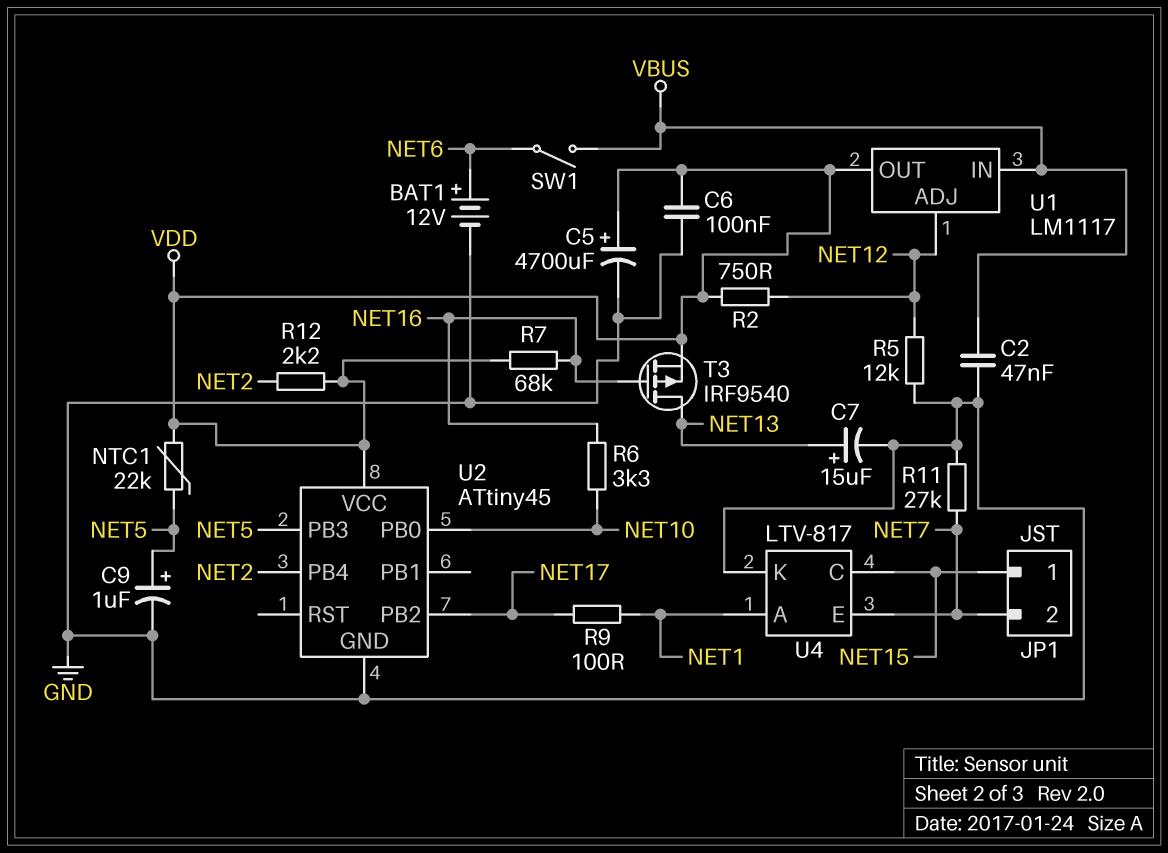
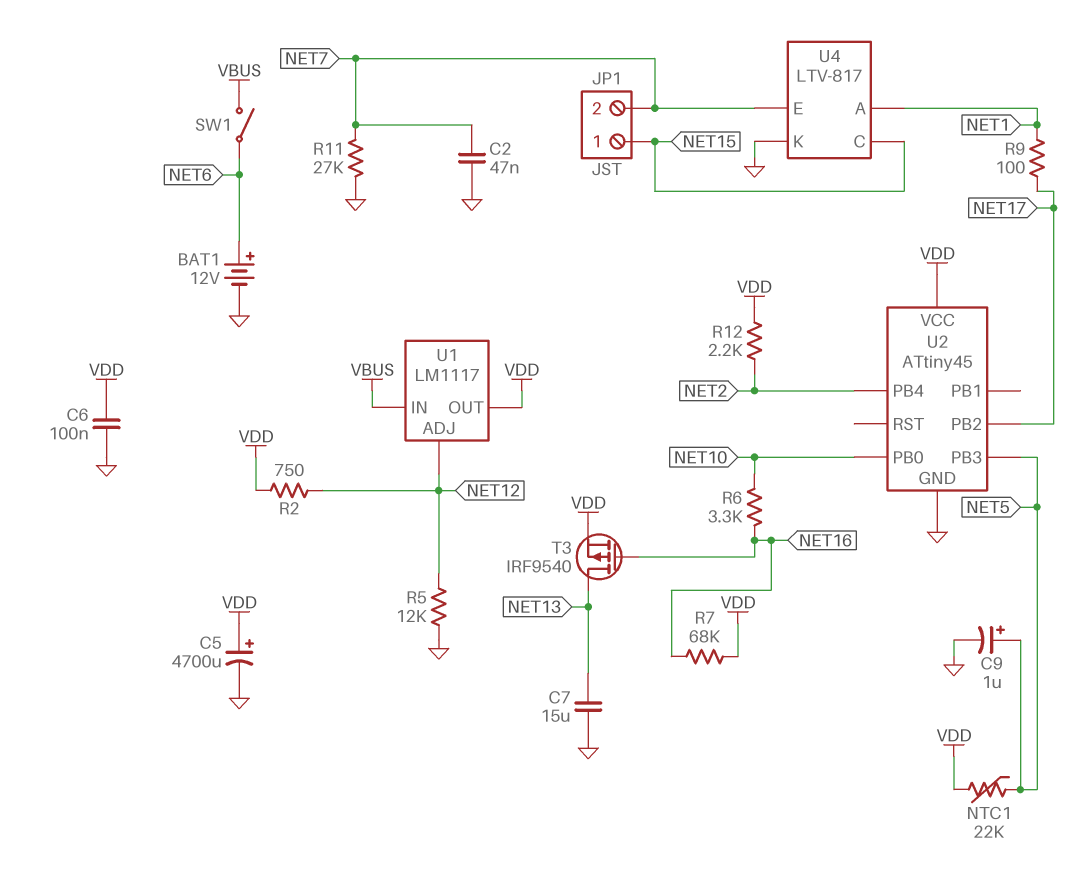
C2: 47nF (GND, VBUS) -> 47nF (GND, NET7)
C7: 15uF (plus NET13, minus GND) -> 15uF (GND, NET13)

